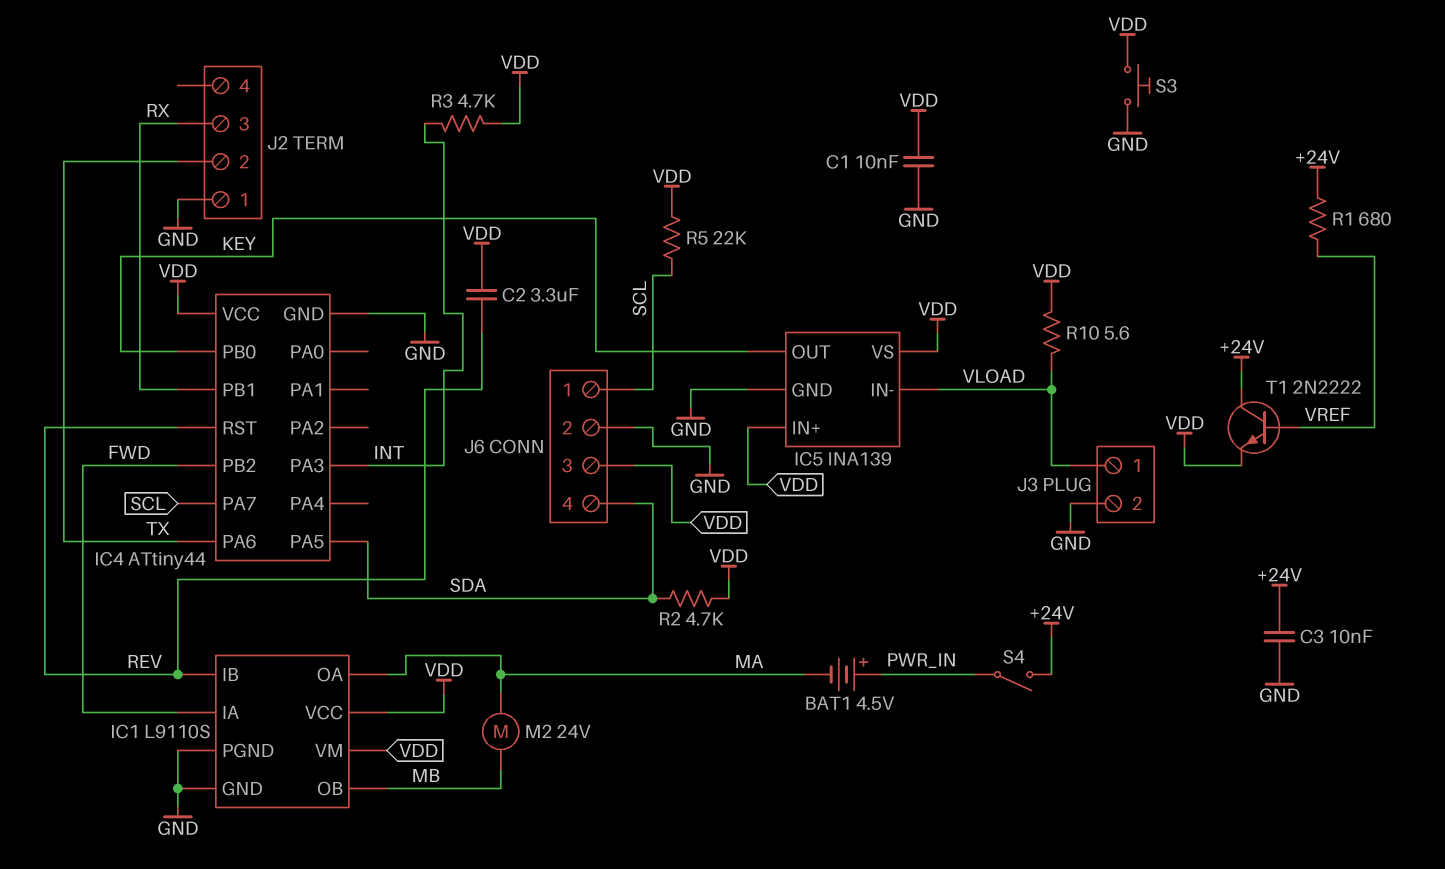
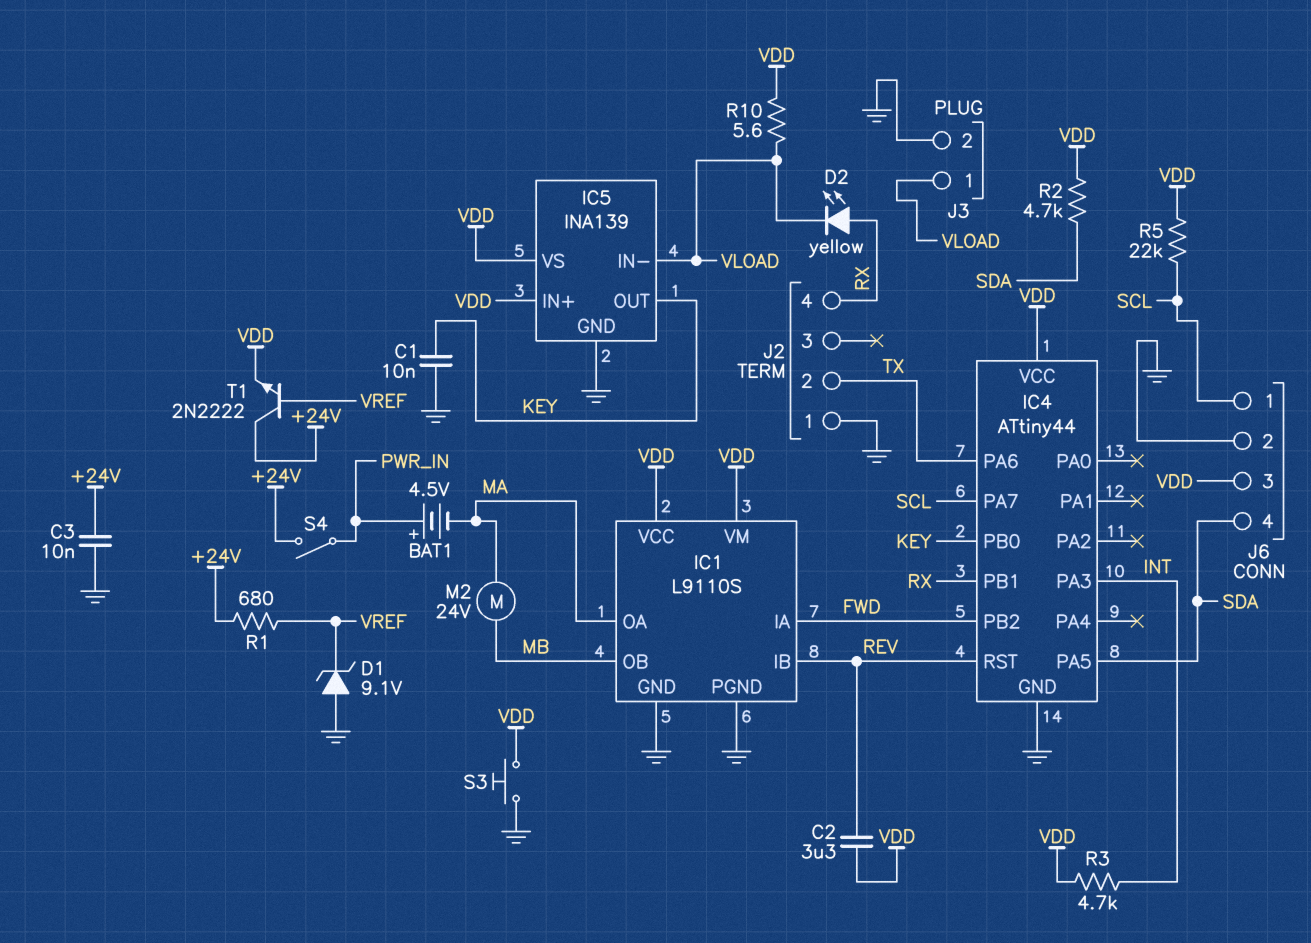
C1: 10nF (GND, VDD) -> 10nF (GND, KEY)
D1: none -> zener 9.1V (A GND, K VREF)
D2: none -> LED yellow (A RX, K VLOAD)
J2 pin 3: RX -> none
J2 pin 4: none -> RX

